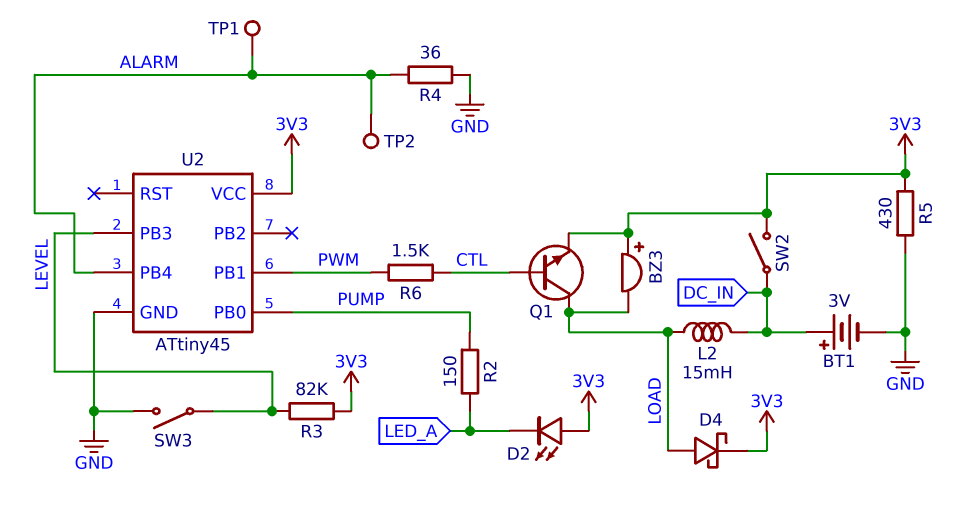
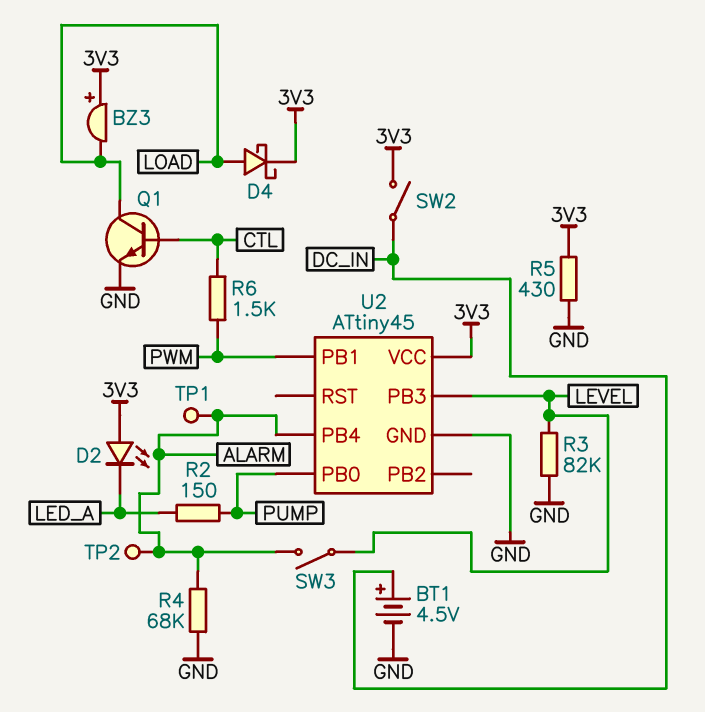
BT1: 3V (plus DC_IN, minus GND) -> 4.5V (plus DC_IN, minus GND)
L2: 15mH (DC_IN, LOAD) -> none
Q1: NPN (B CTL, C LOAD, E 3V3) -> NPN (B CTL, C LOAD, E GND)
R3: 82k (3V3, LEVEL) -> 82k (GND, LEVEL)
R4: 36 (ALARM, GND) -> 68k (ALARM, GND)
SW3: switch (GND, LEVEL) -> switch (ALARM, LEVEL)

